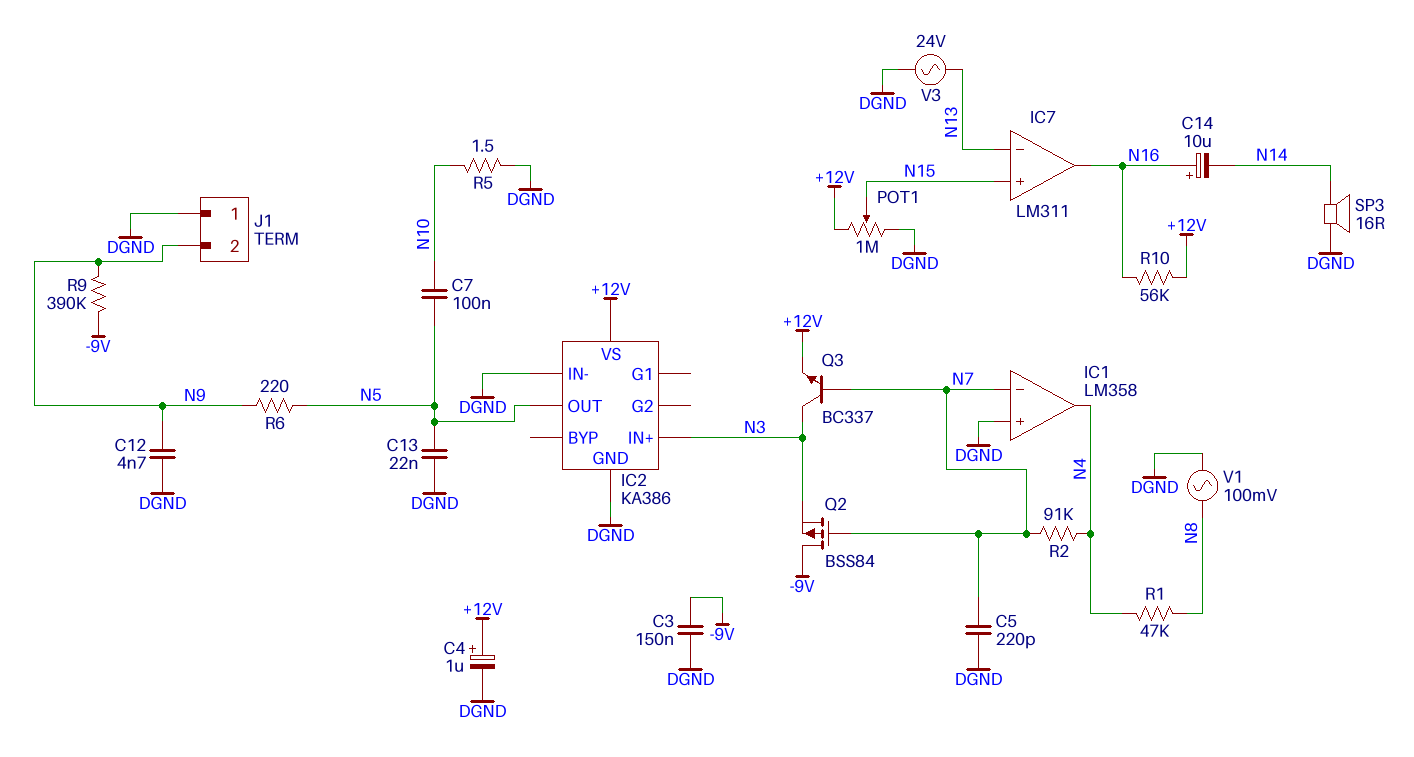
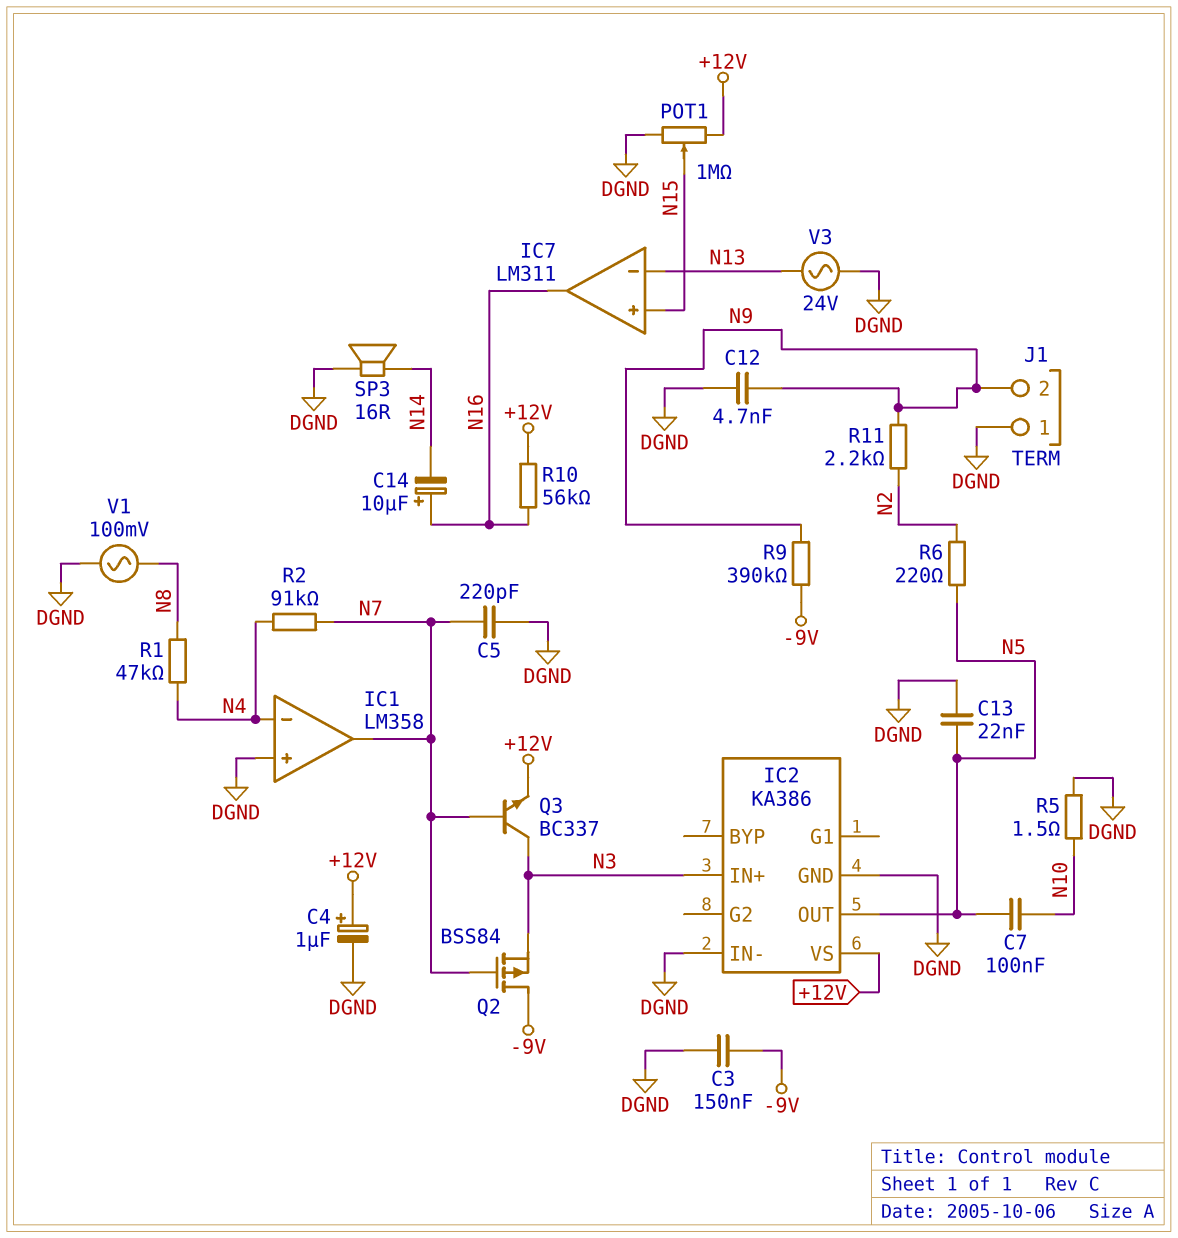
IC1 pin in-: N7 -> N4
IC1 pin out: N4 -> N7
R6: 220 (N5, N9) -> 220 (N2, N5)
R11: none -> 2.2k (N2, N9)

